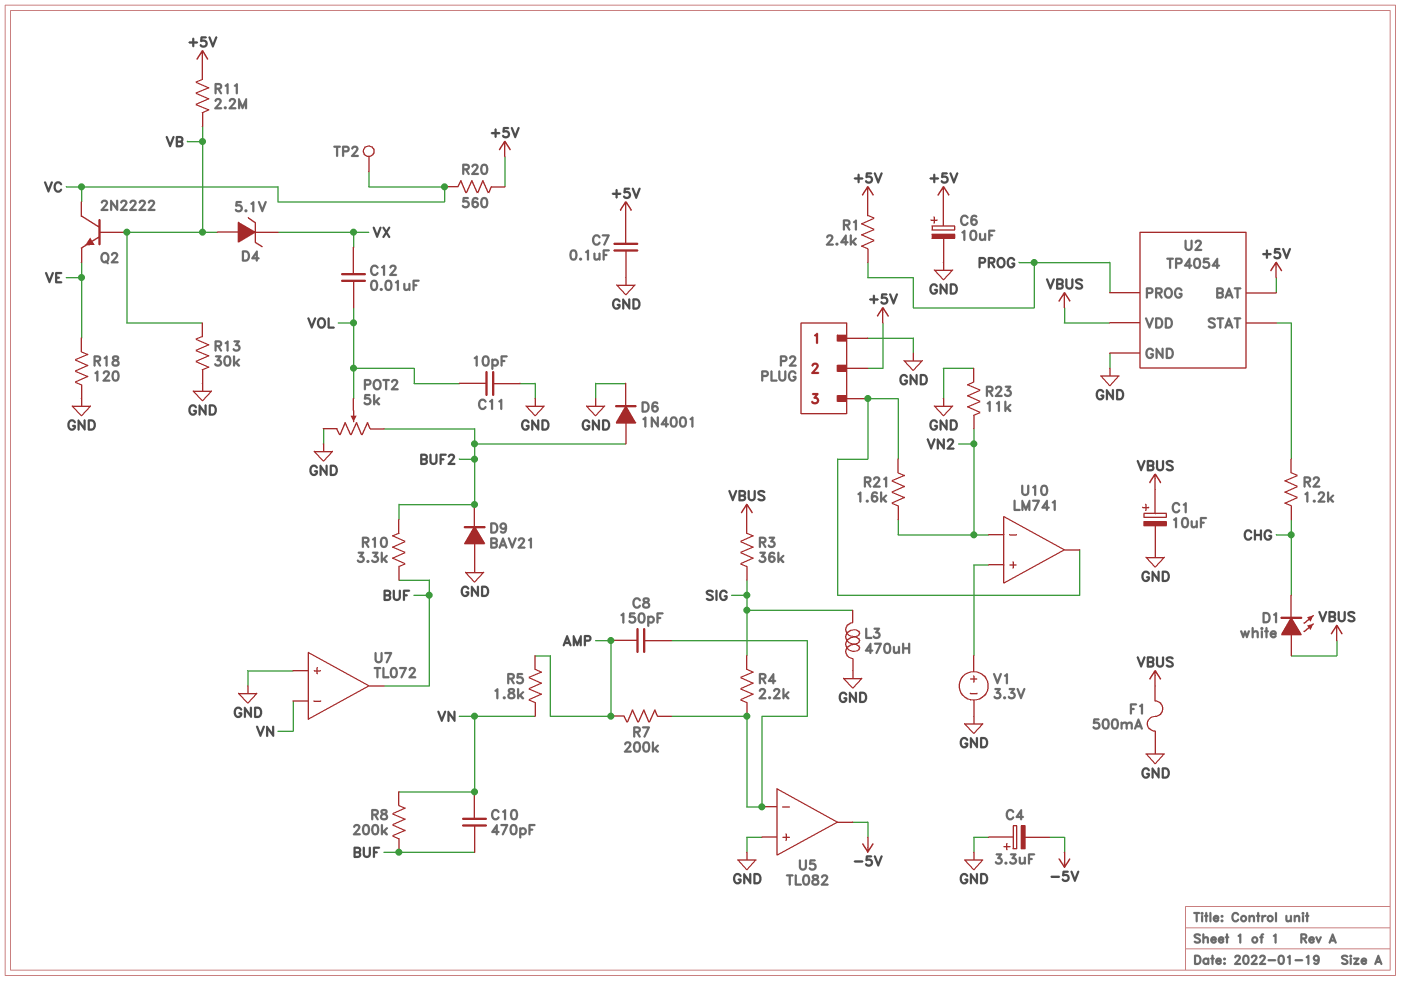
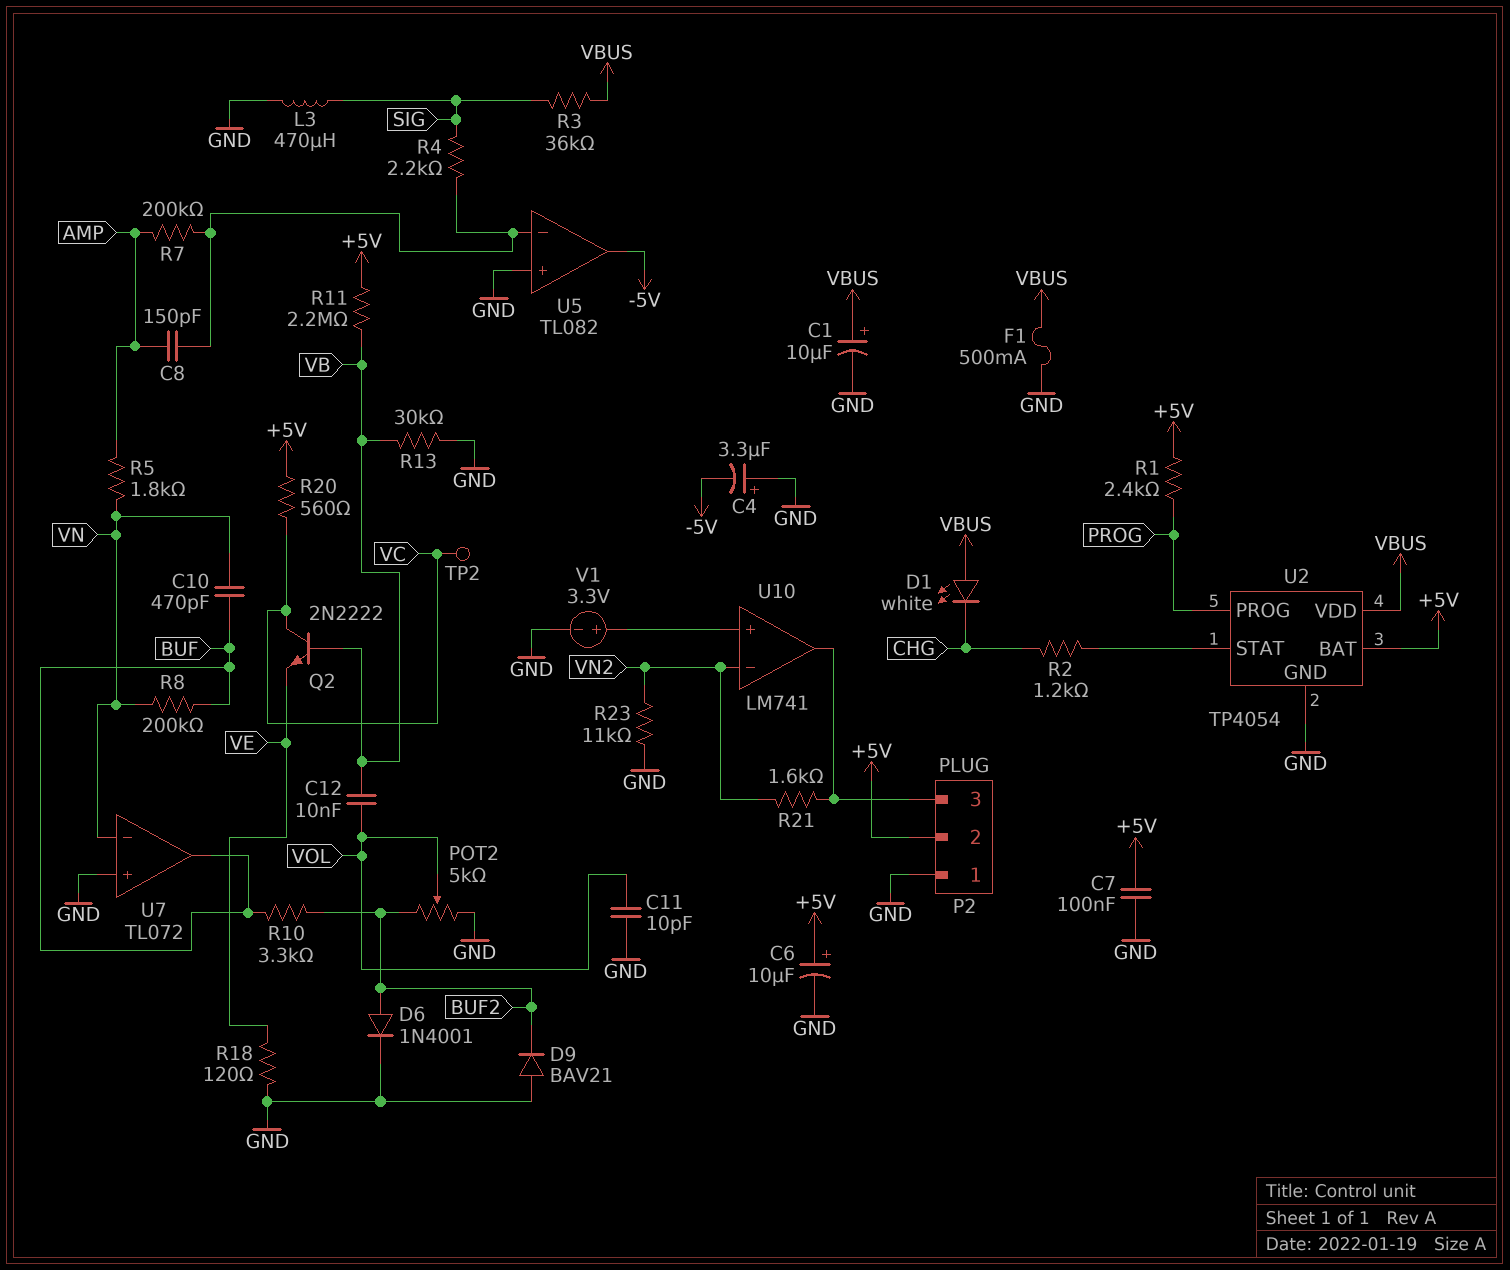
C12: 10nF (VOL, VX) -> 10nF (VB, VOL)
D4: zener 5.1V (A VB, K VX) -> none

